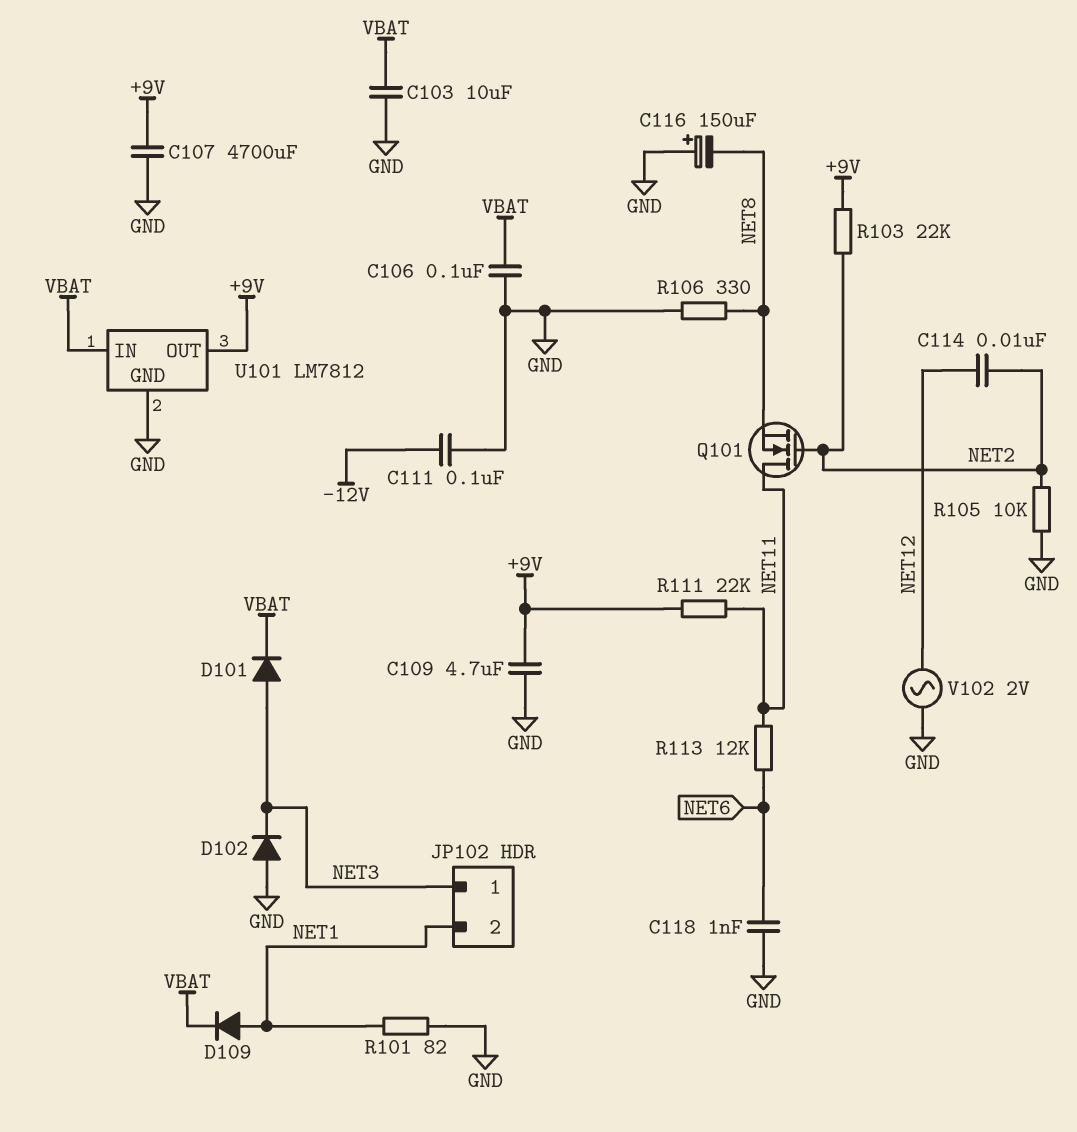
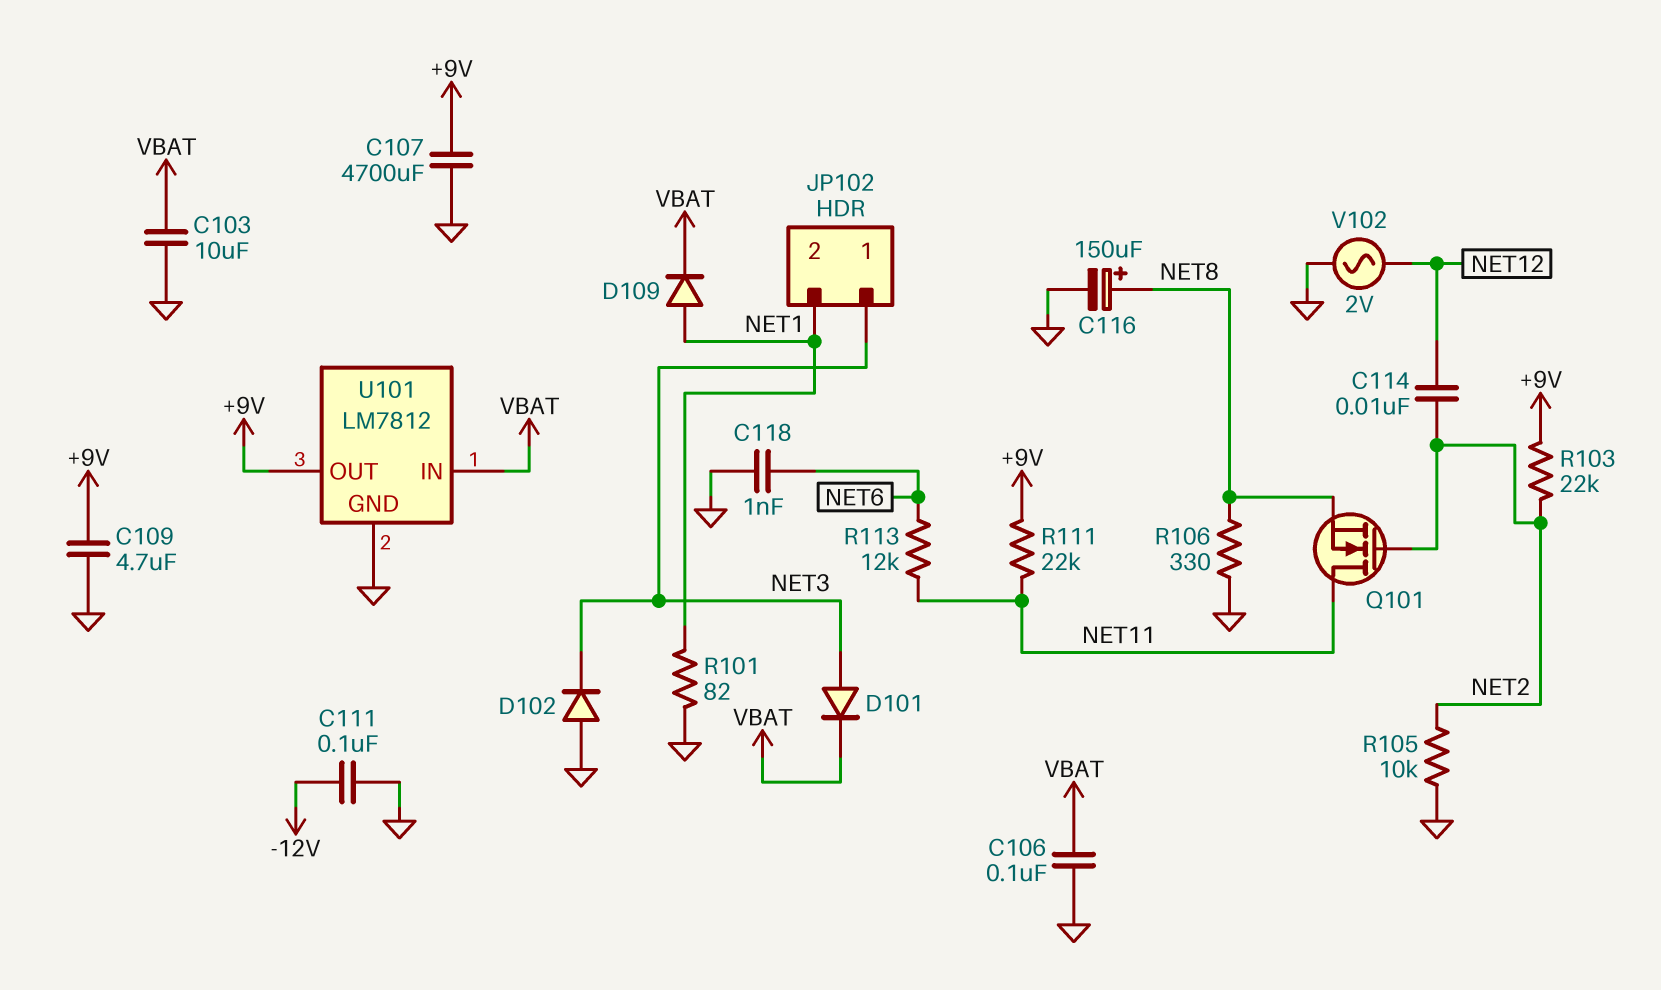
C116: 150uF (plus GND, minus NET8) -> 150uF (plus NET8, minus GND)

